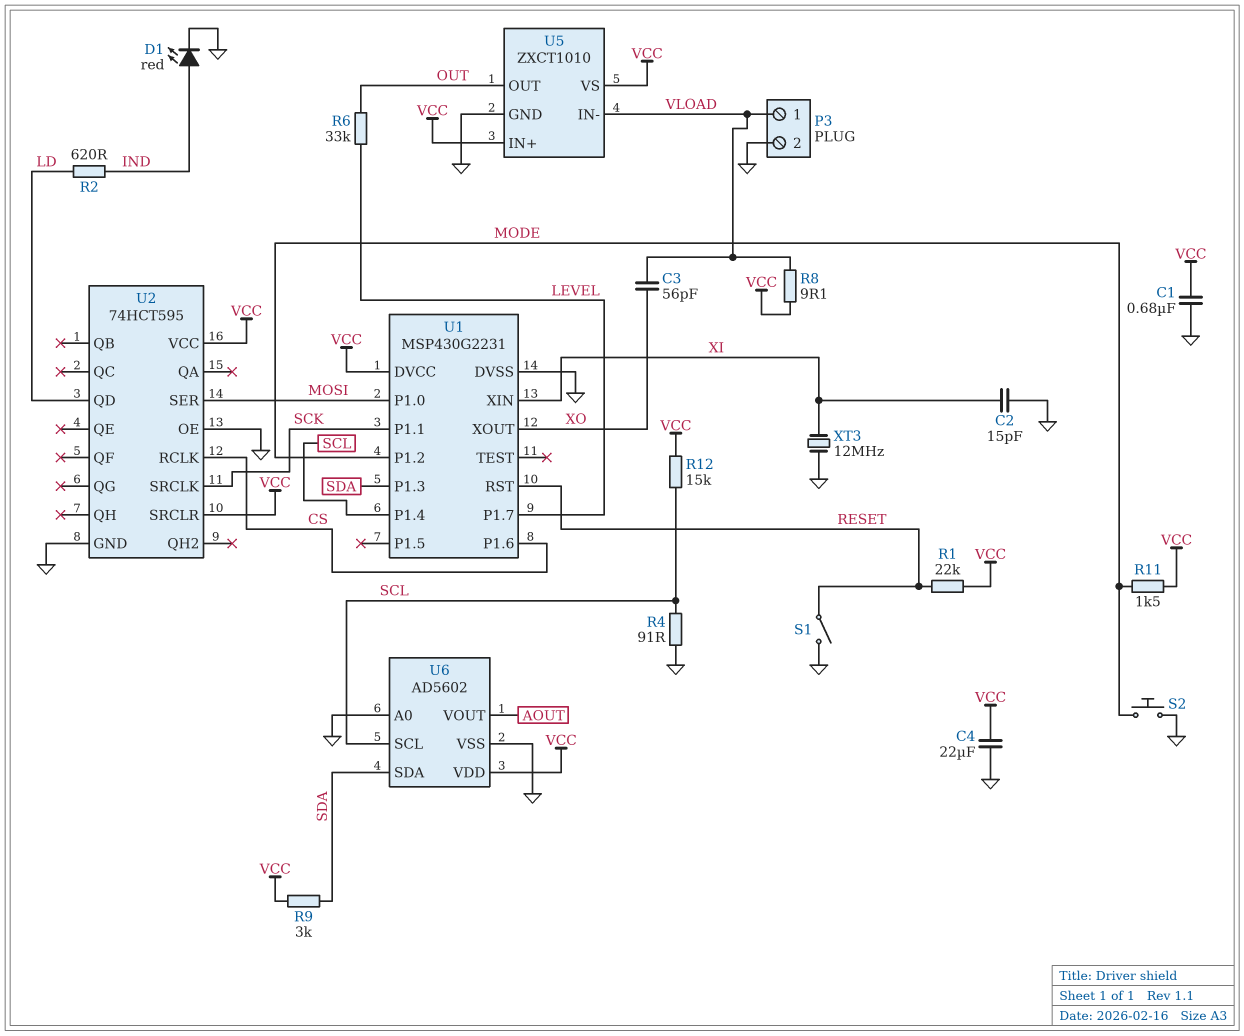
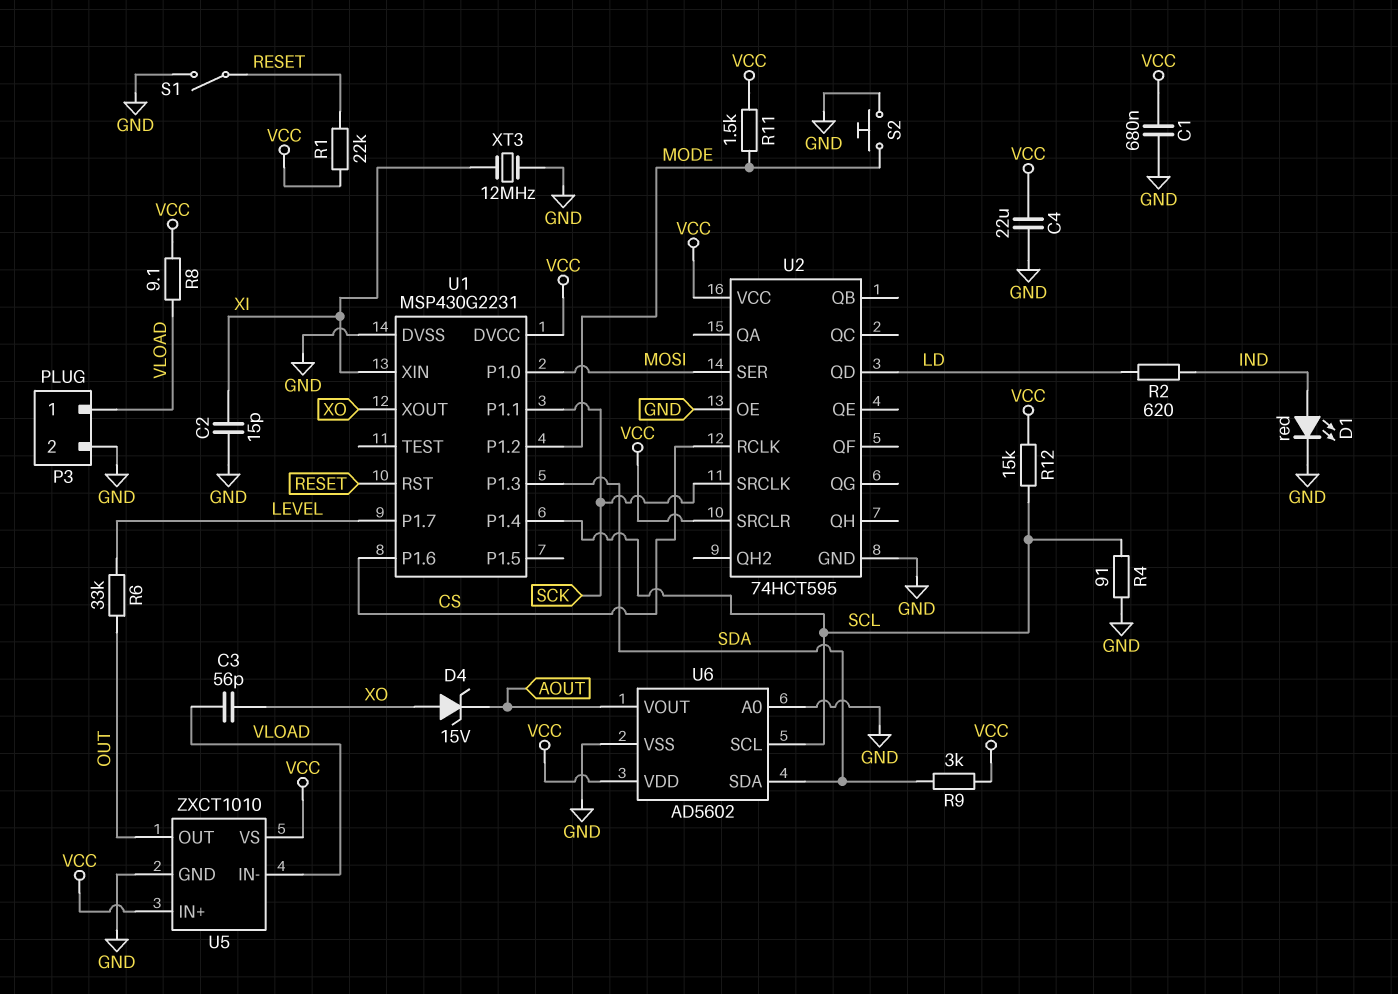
D4: none -> zener 15V (A XO, K AOUT)

